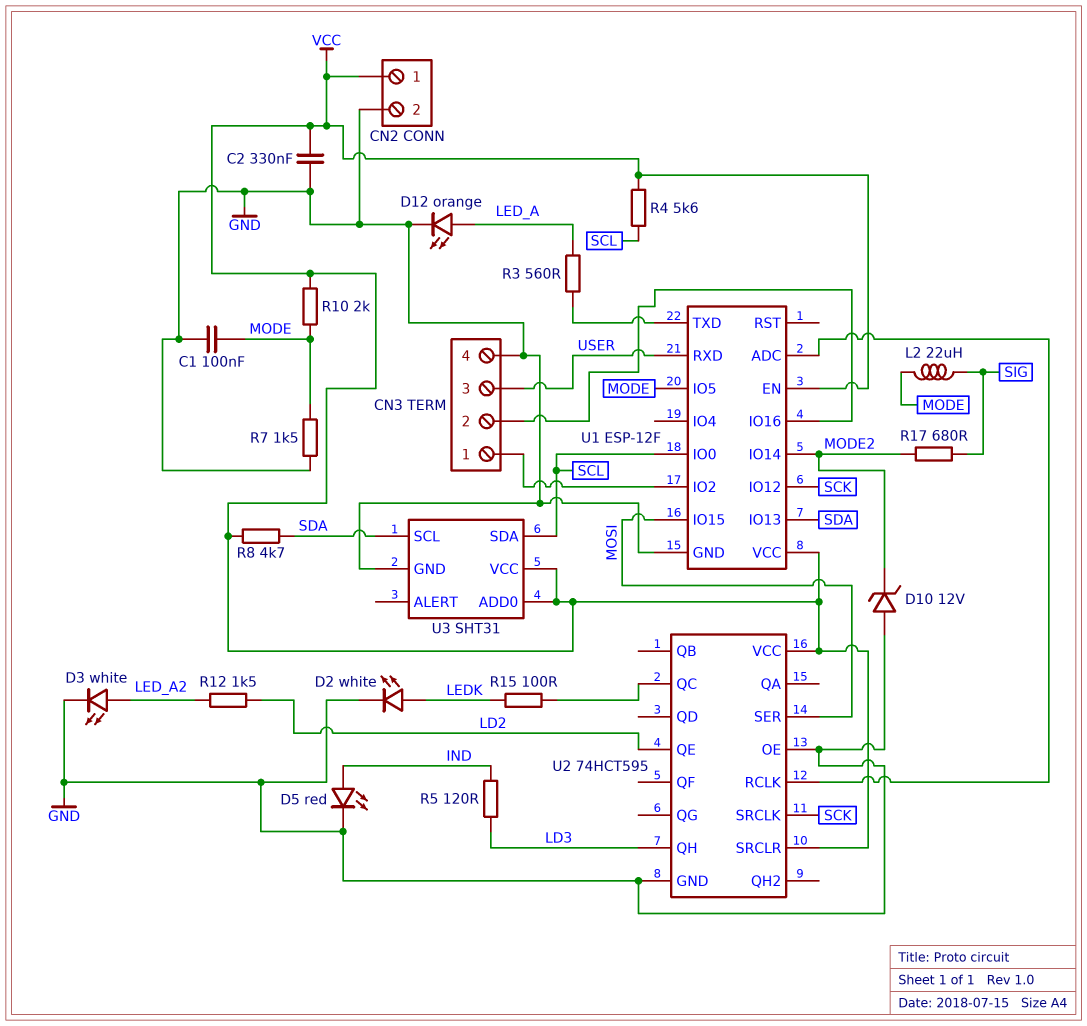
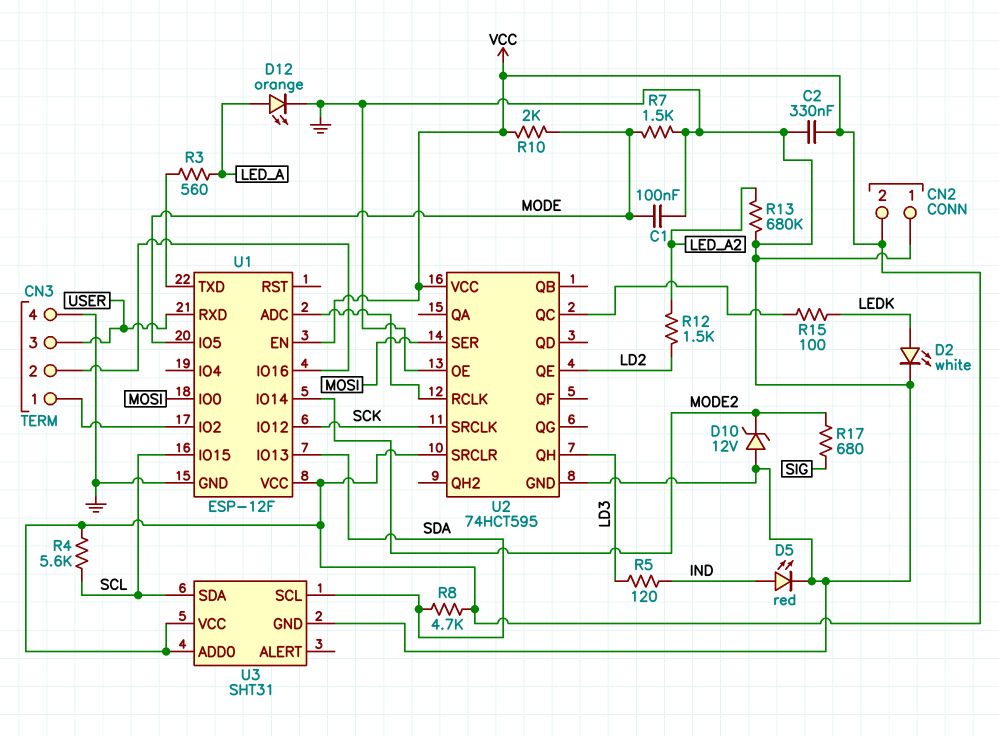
CN2 pin 1: VCC -> GND
CN2 pin 2: GND -> VCC
D3: LED white (A LED_A2, K GND) -> none
L2: 22uH (MODE, SIG) -> none
R13: none -> 680k (GND, LED_A2)
U1 pin IO0: SCL -> MOSI
U1 pin IO15: MOSI -> SCL

